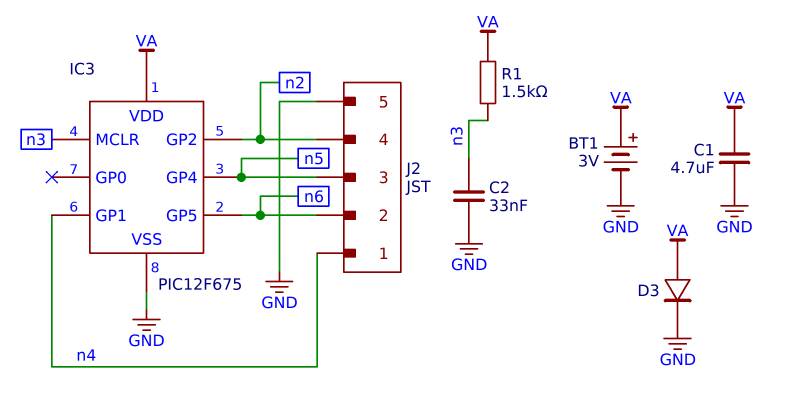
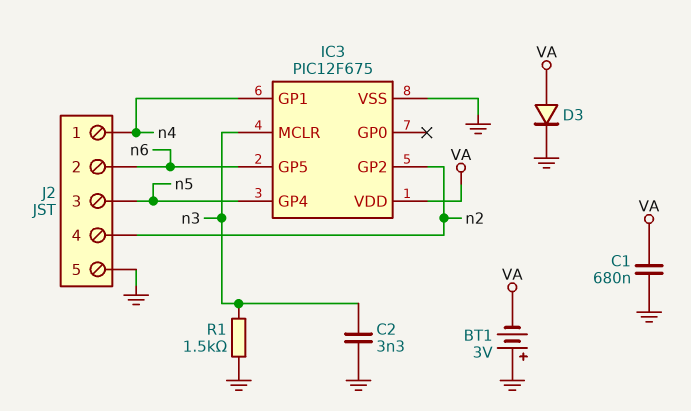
BT1: 3V (plus VA, minus GND) -> 3V (plus GND, minus VA)
C1: 4.7uF (GND, VA) -> 680nF (GND, VA)
C2: 33nF (GND, n3) -> 3.3nF (GND, n3)
R1: 1.5k (VA, n3) -> 1.5k (GND, n3)

